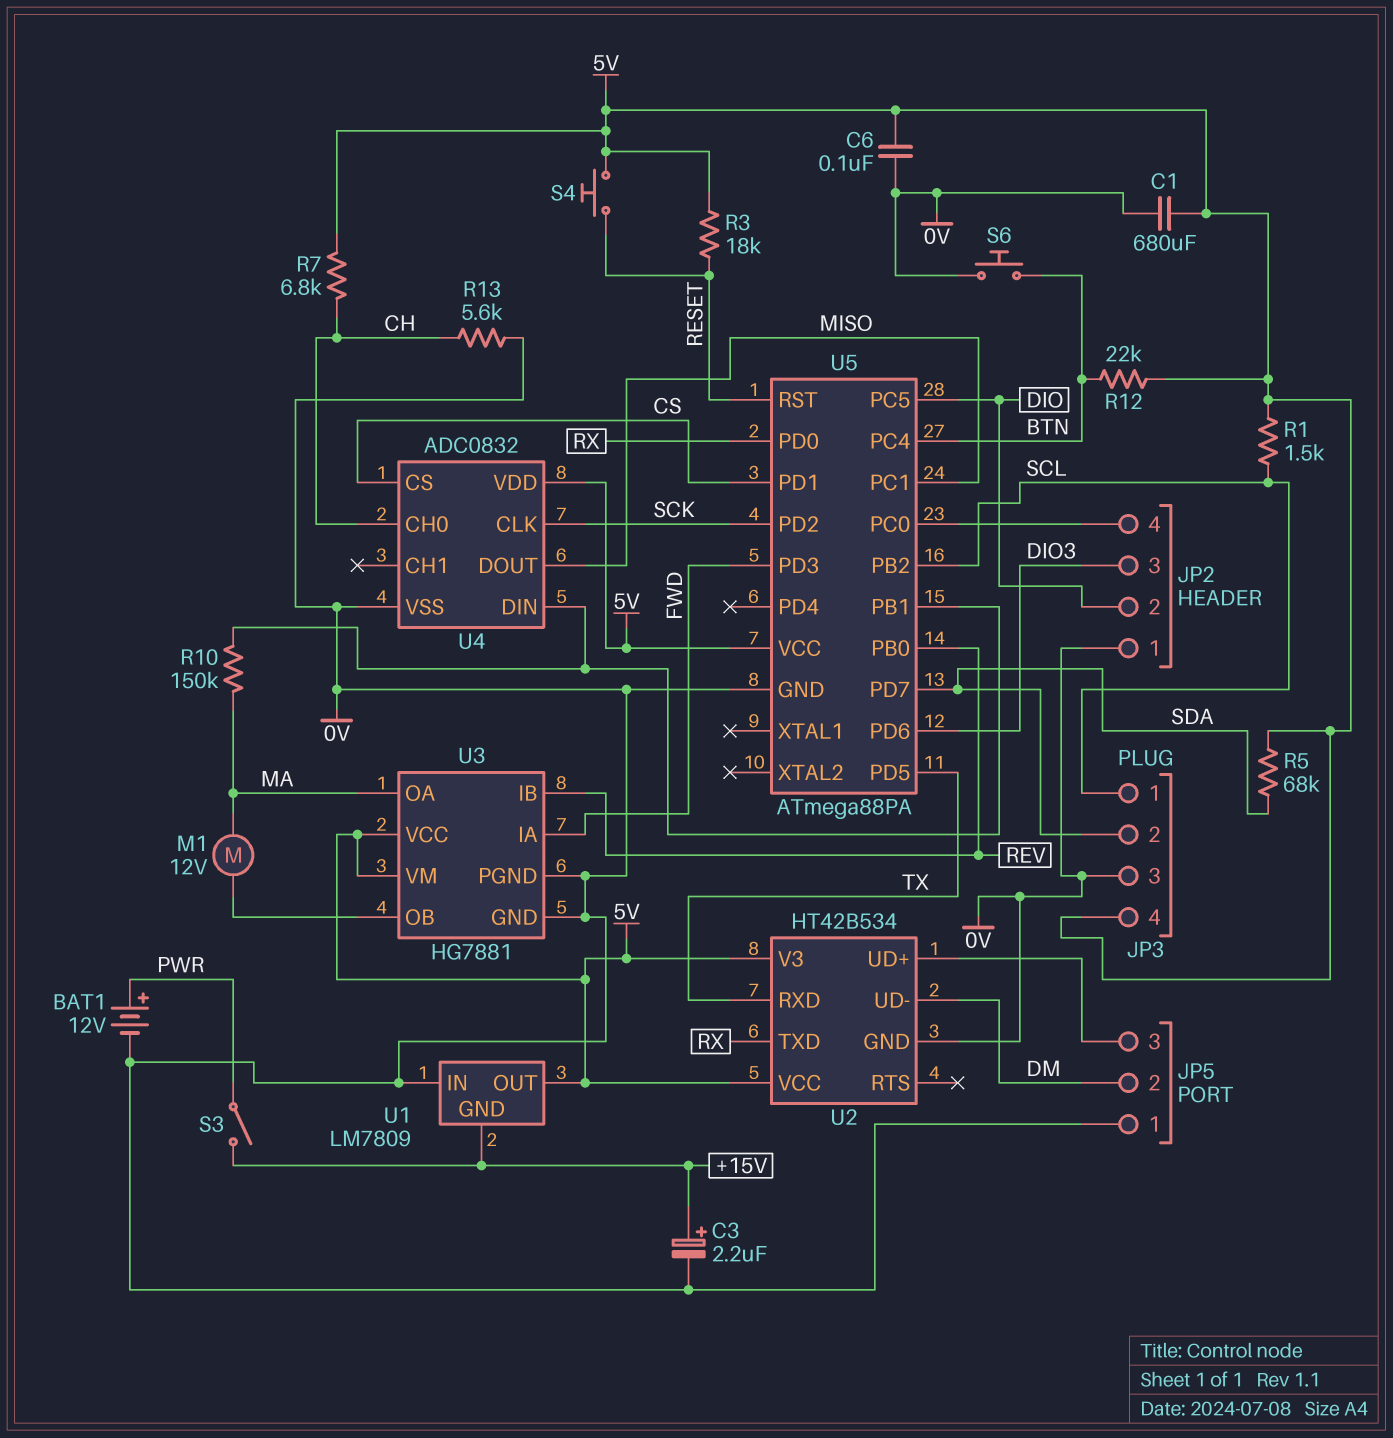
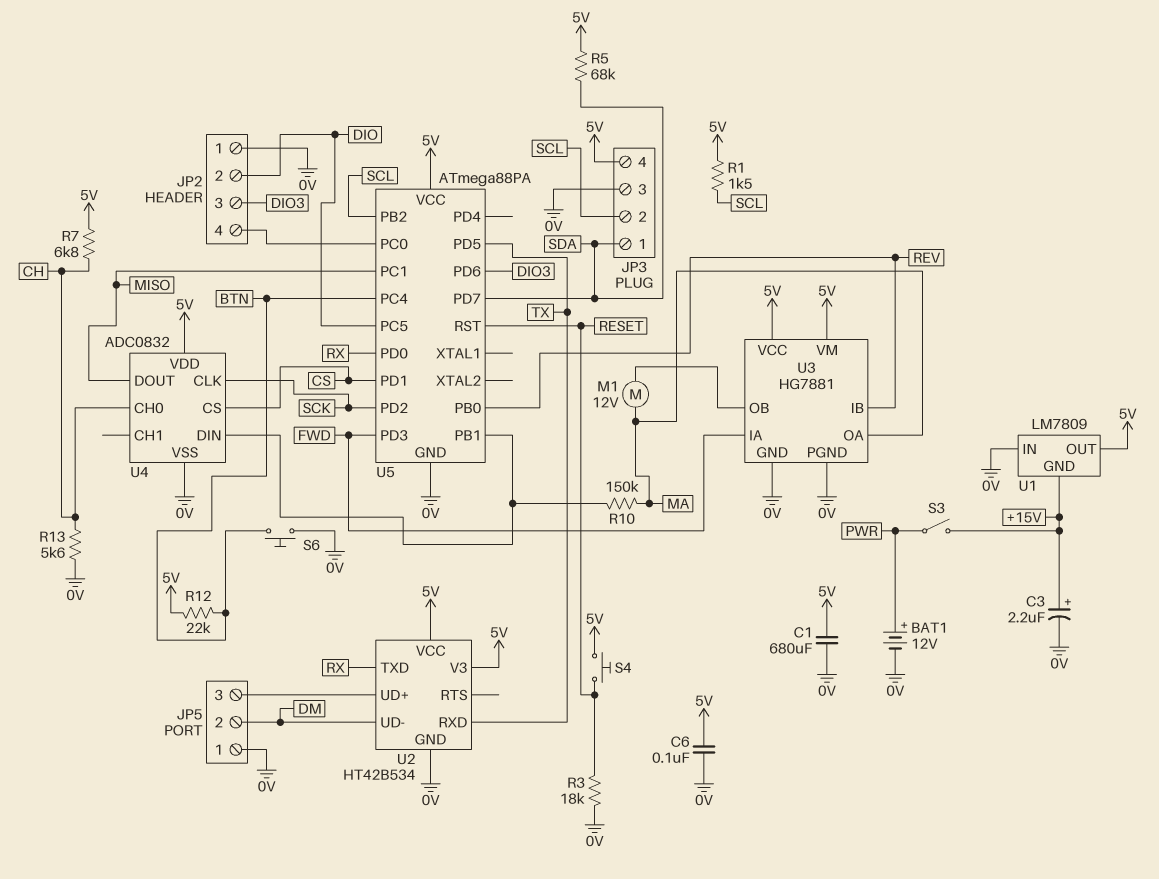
JP3 pin 1: SCL -> SDA
JP3 pin 2: SDA -> SCL
R3: 18k (5V, RESET) -> 18k (0V, RESET)

